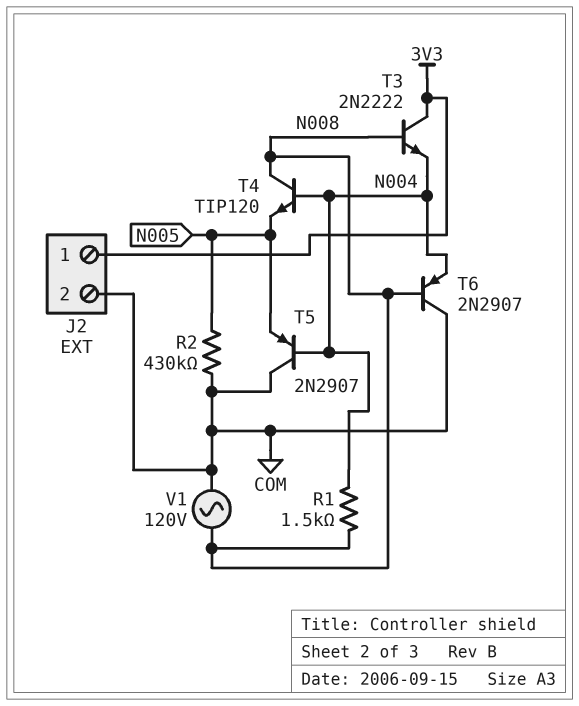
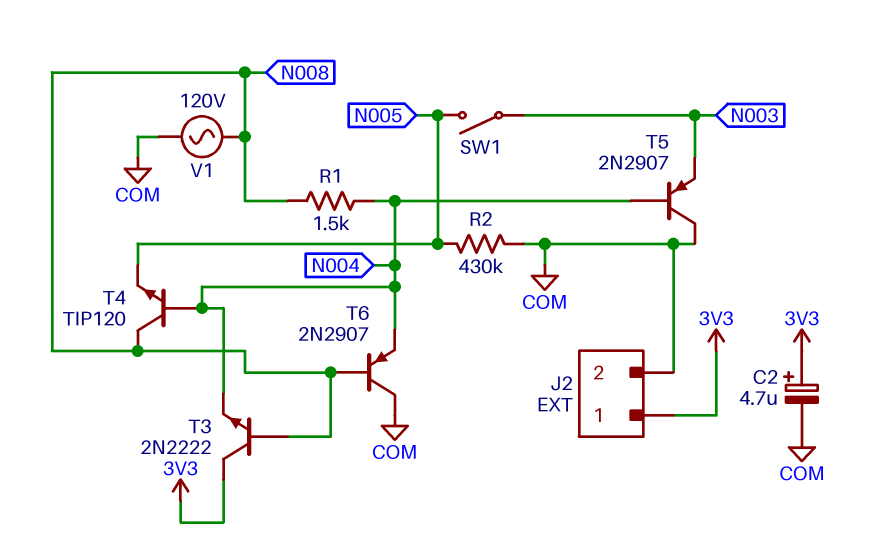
C2: none -> 4.7uF (plus 3V3, minus COM)
SW1: none -> switch (N003, N005)
T5: PNP 2N2907 (B N004, C COM, E N005) -> PNP 2N2907 (B N004, C COM, E N003)

